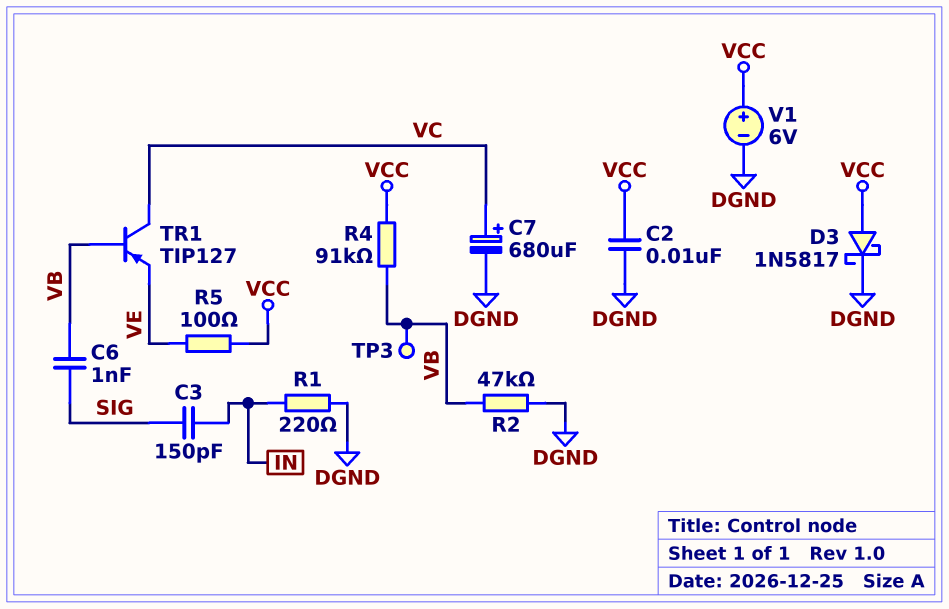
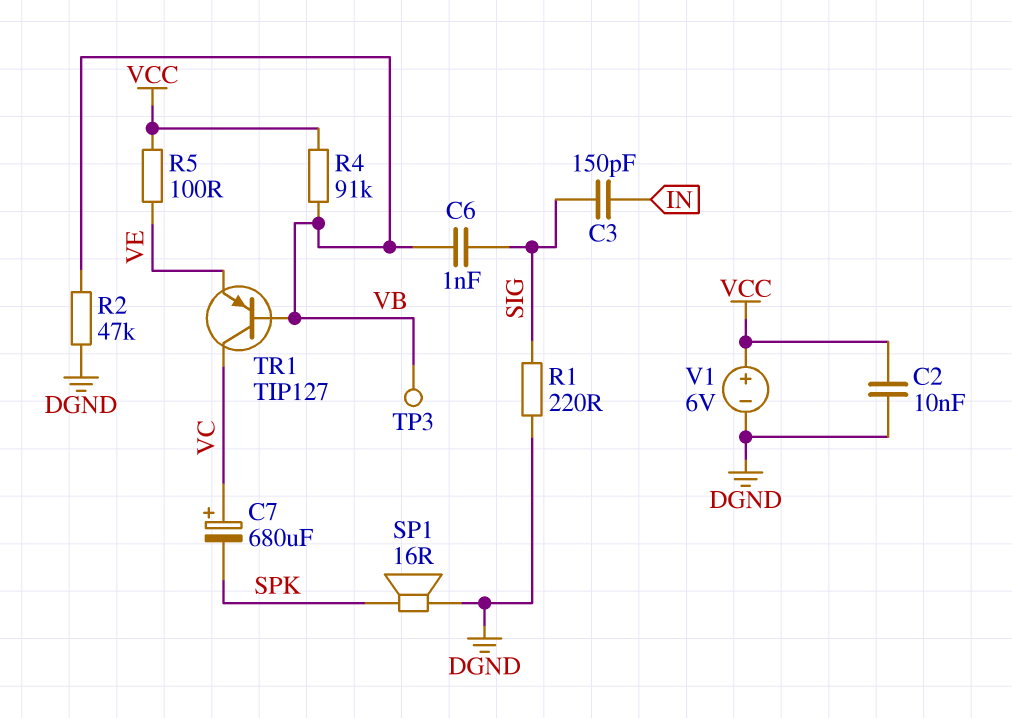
C7: 680uF (plus VC, minus DGND) -> 680uF (plus VC, minus SPK)
D3: schottky 1N5817 (A VCC, K DGND) -> none
R1: 220 (DGND, IN) -> 220 (DGND, SIG)
SP1: none -> speaker 16R (DGND, SPK)

